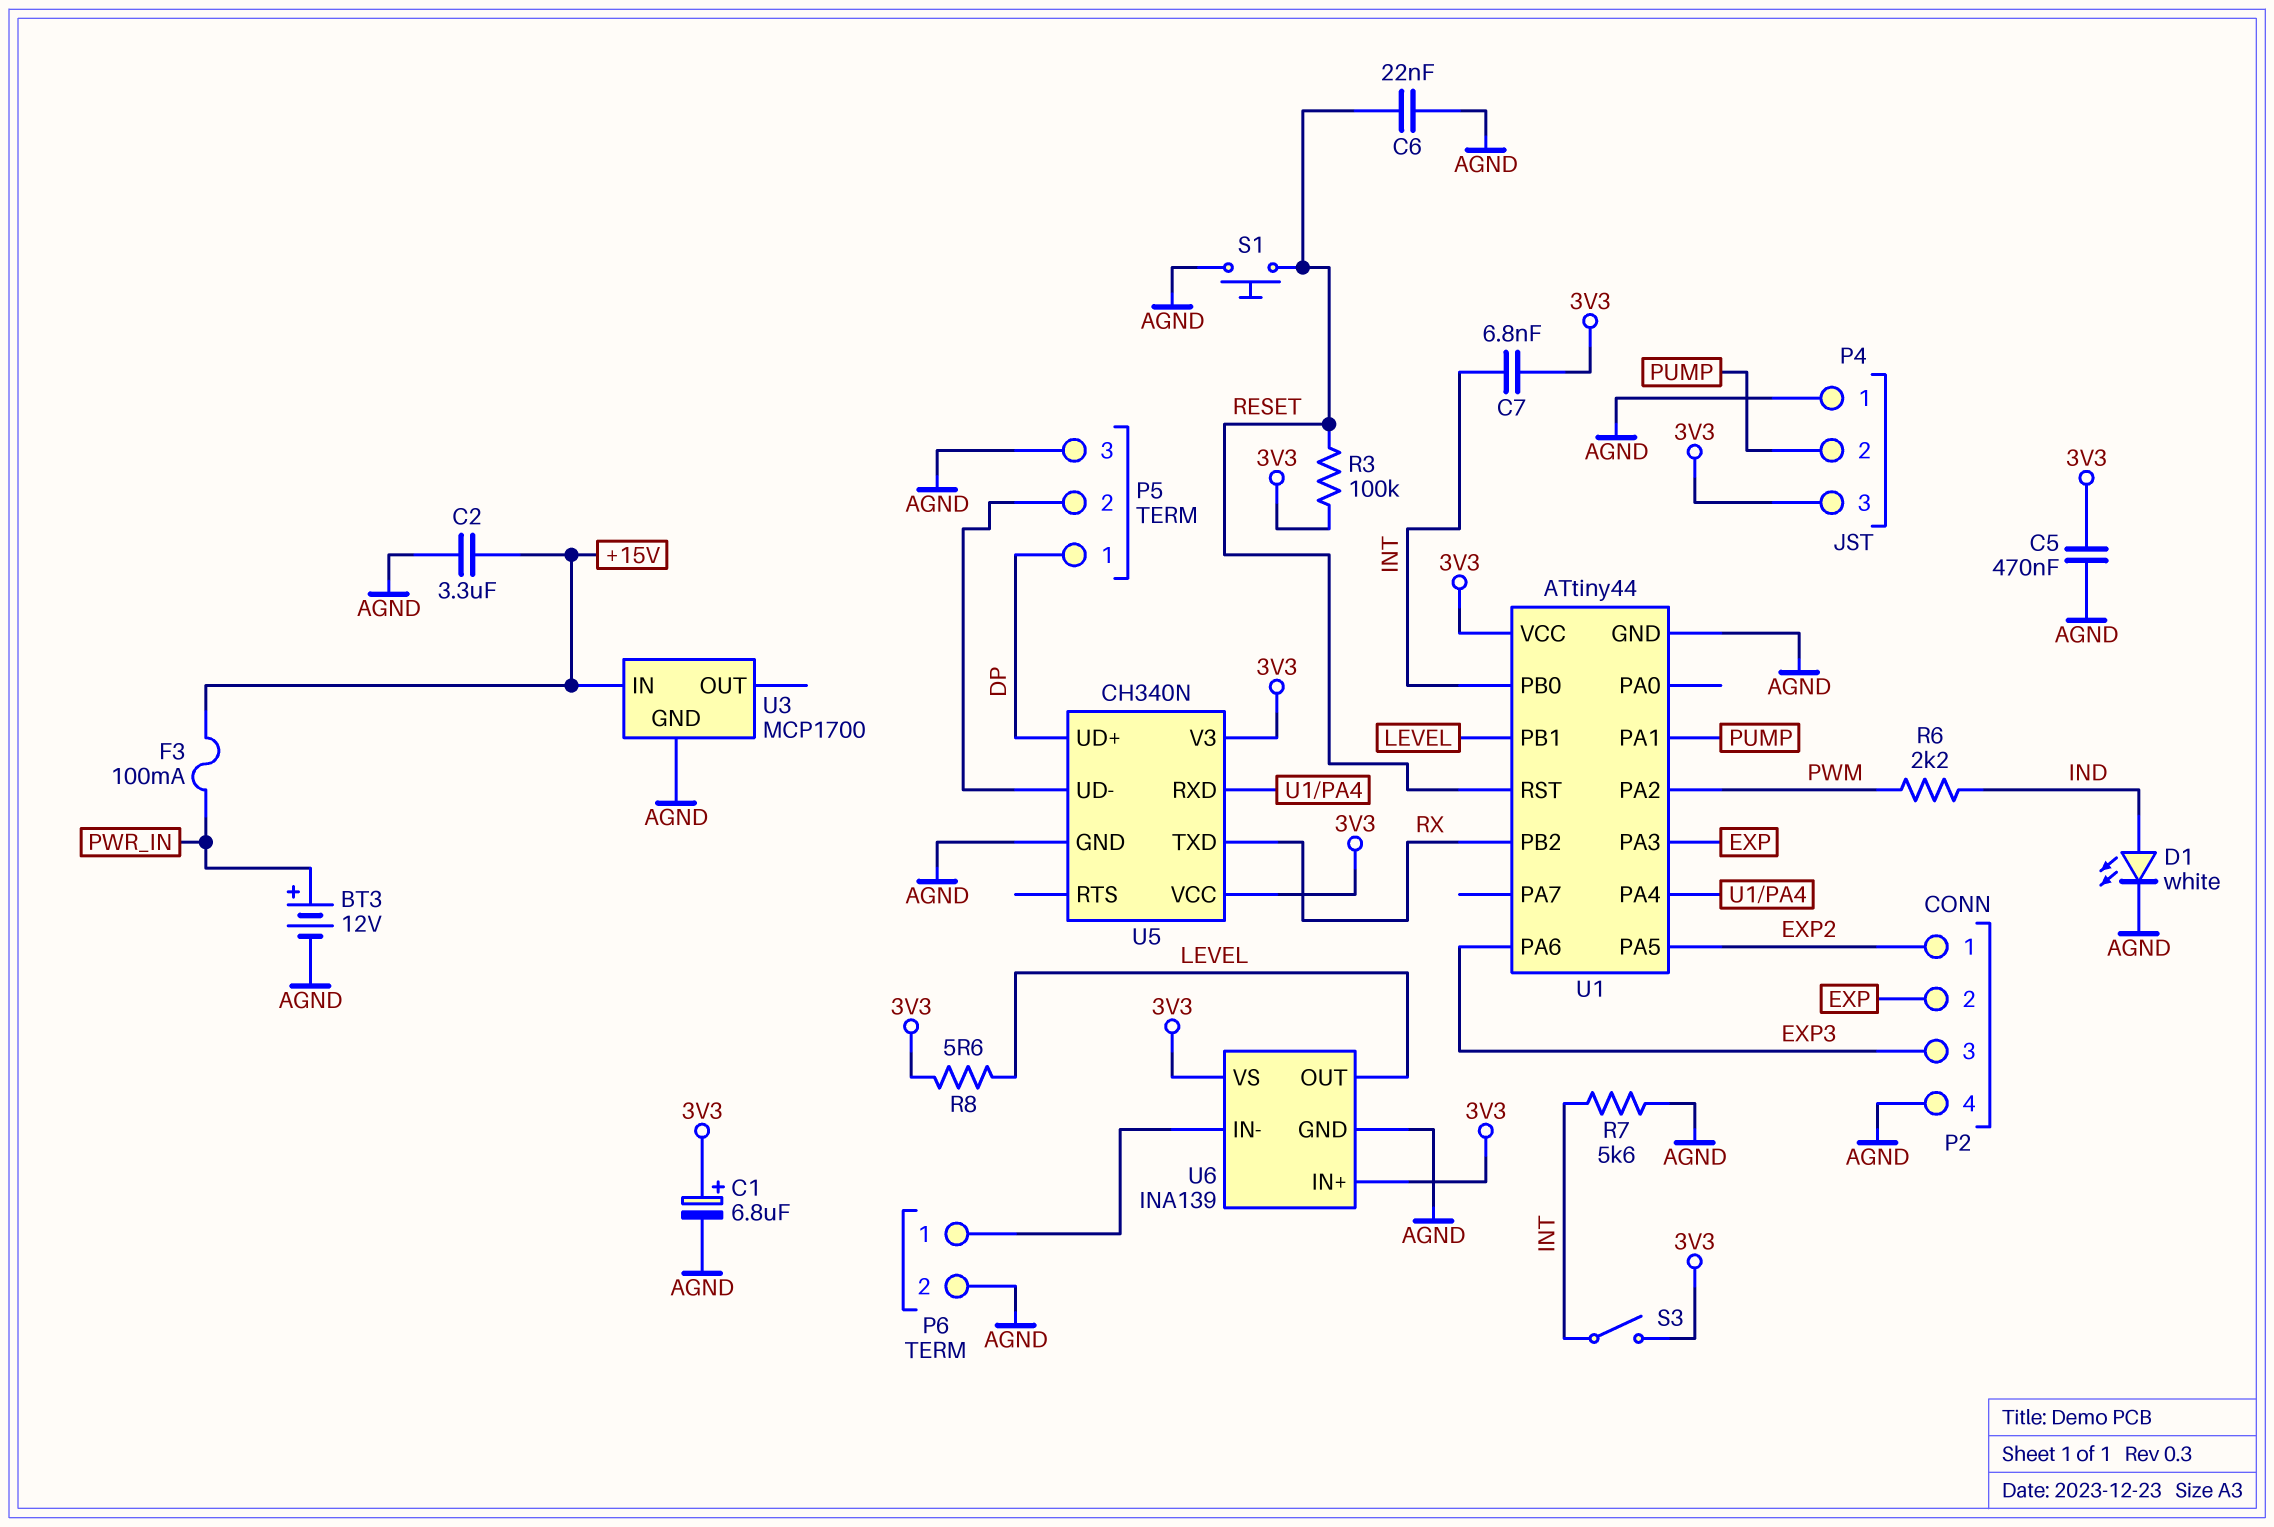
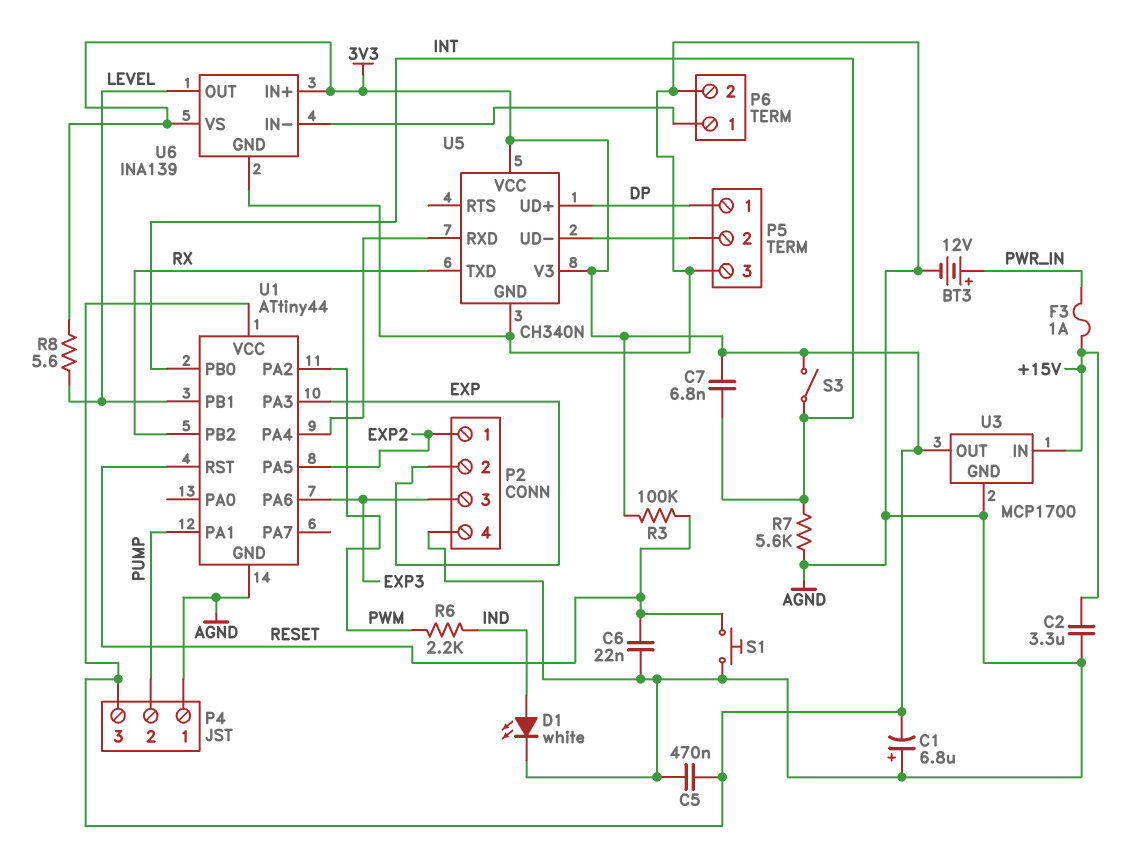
C1: 6.8uF (plus 3V3, minus AGND) -> 6.8uF (plus AGND, minus 3V3)
F3: 100mA (+15V, PWR_IN) -> 1A (+15V, PWR_IN)
U3 pin OUT: none -> 3V3

